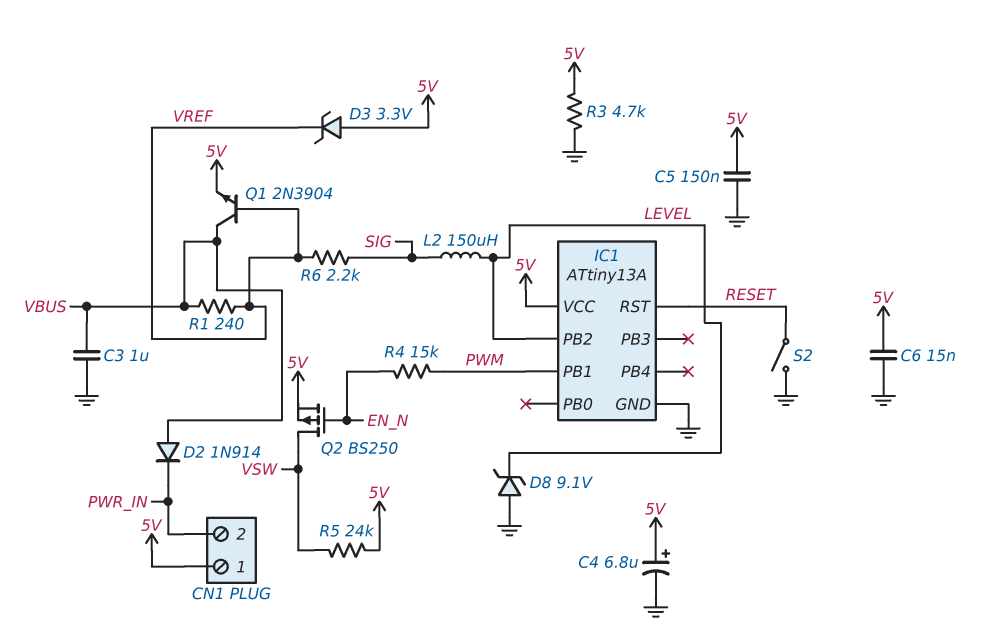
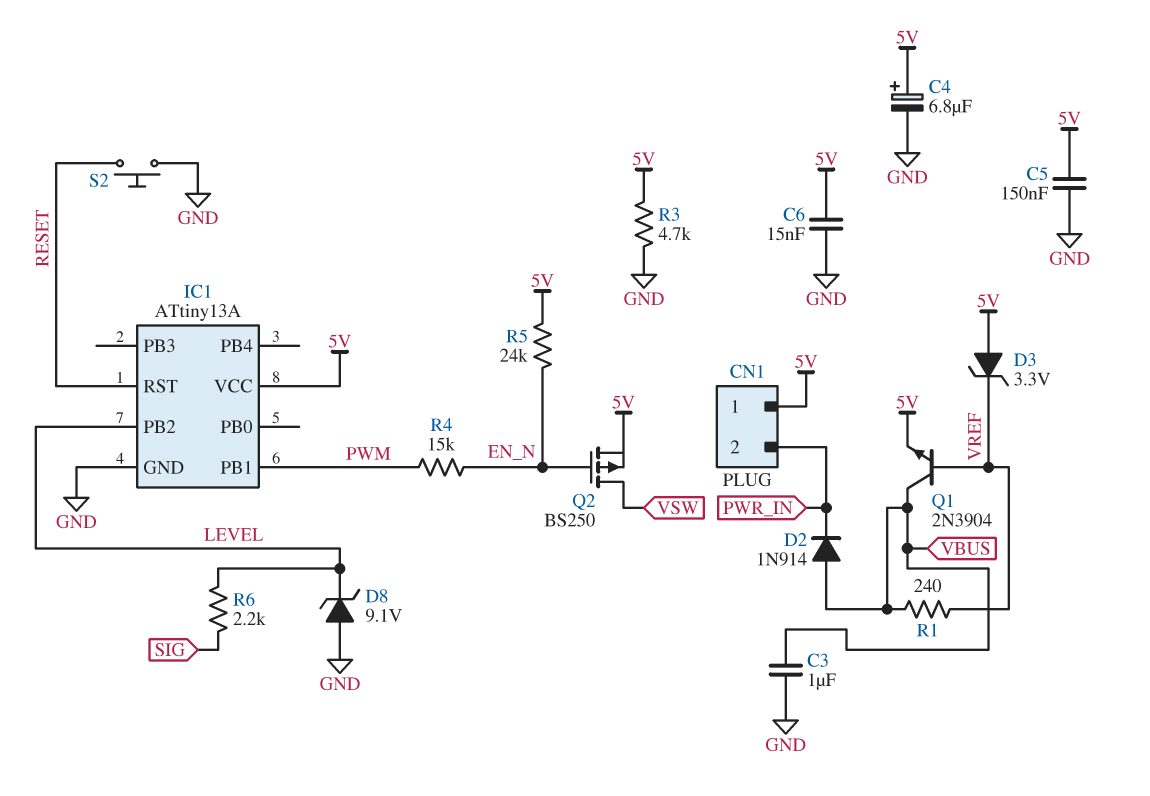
L2: 150uH (LEVEL, SIG) -> none
R5: 24k (5V, VSW) -> 24k (5V, EN_N)
R6: 2.2k (SIG, VREF) -> 2.2k (LEVEL, SIG)
S2: switch (GND, RESET) -> button (GND, RESET)

